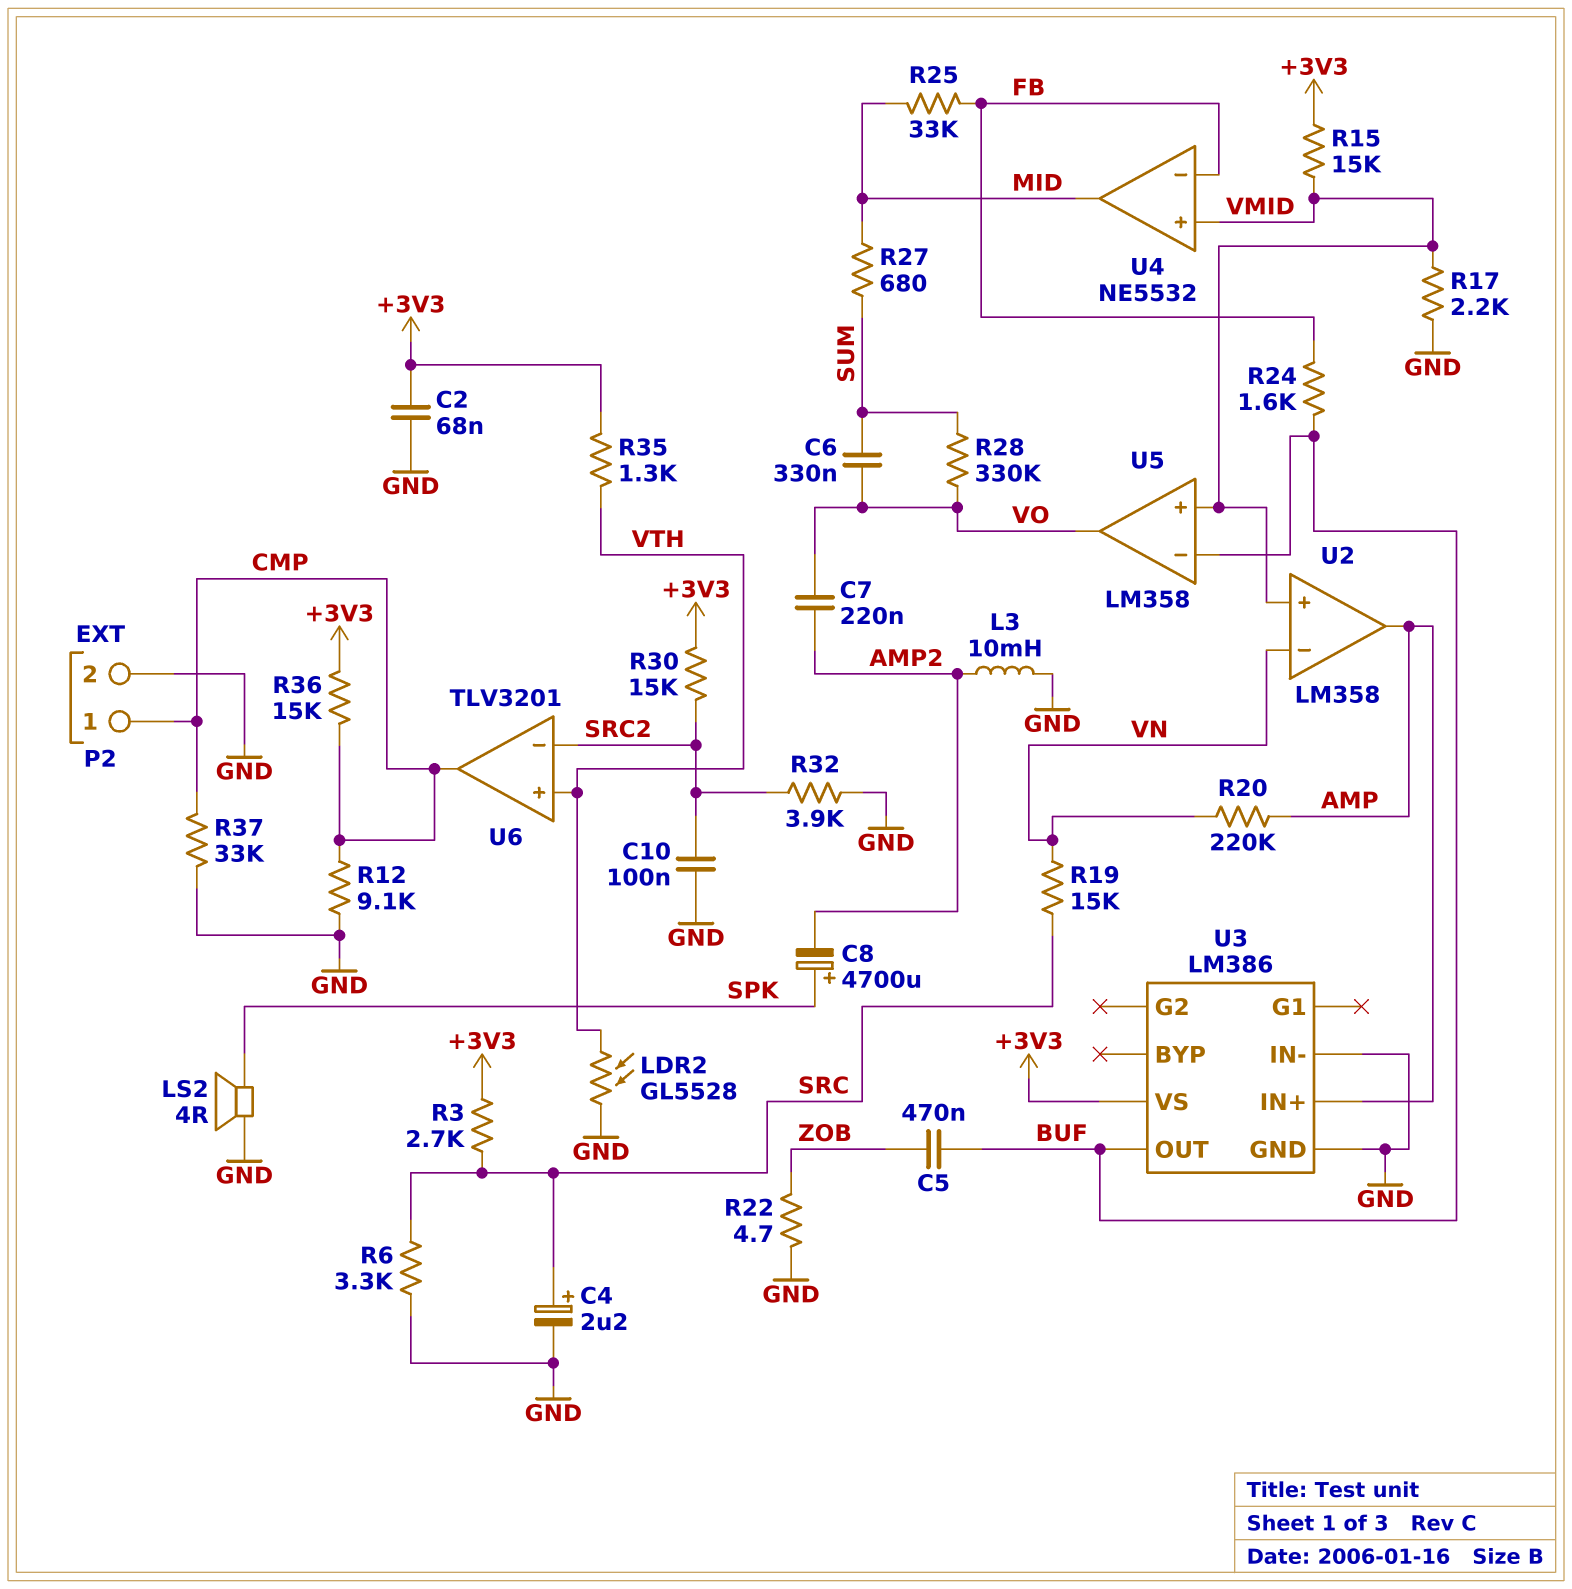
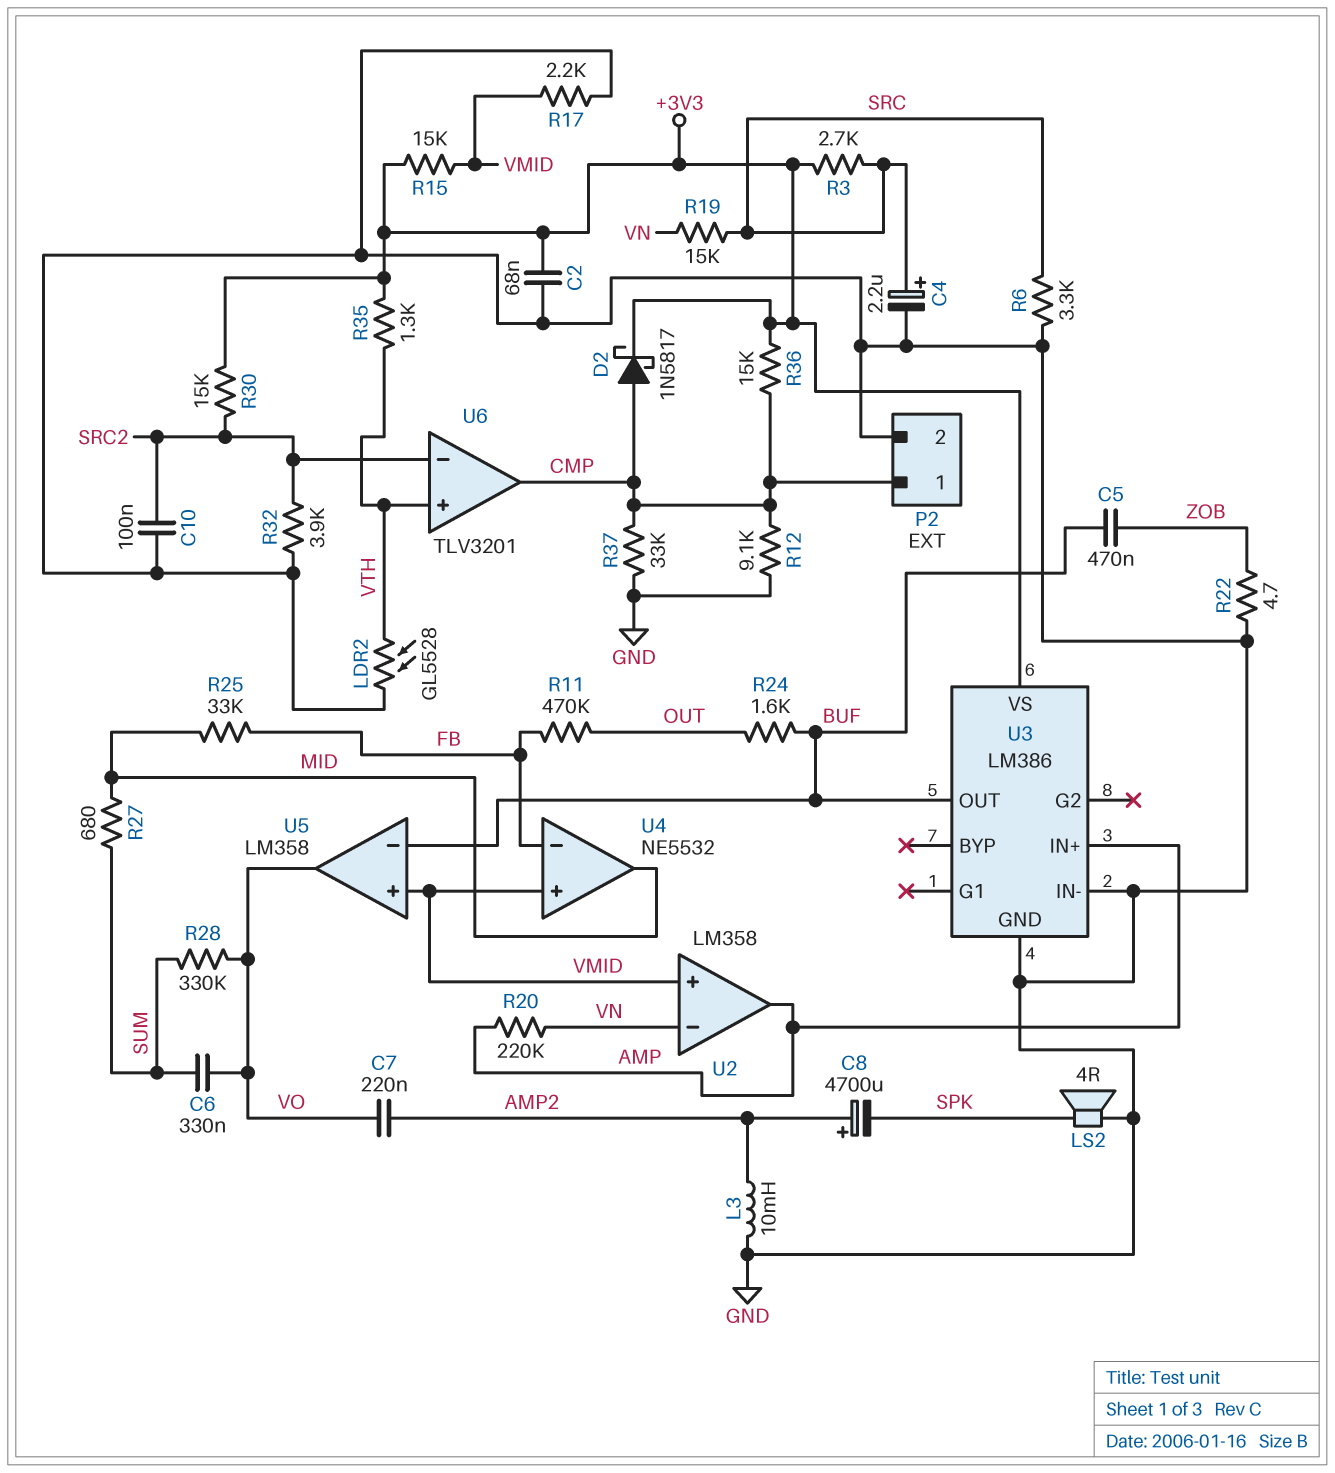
C8: 4700uF (plus SPK, minus AMP2) -> 4700uF (plus AMP2, minus SPK)
D2: none -> schottky 1N5817 (A CMP, K +3V3)
R11: none -> 470k (FB, OUT)
R24: 1.6k (BUF, FB) -> 1.6k (BUF, OUT)

